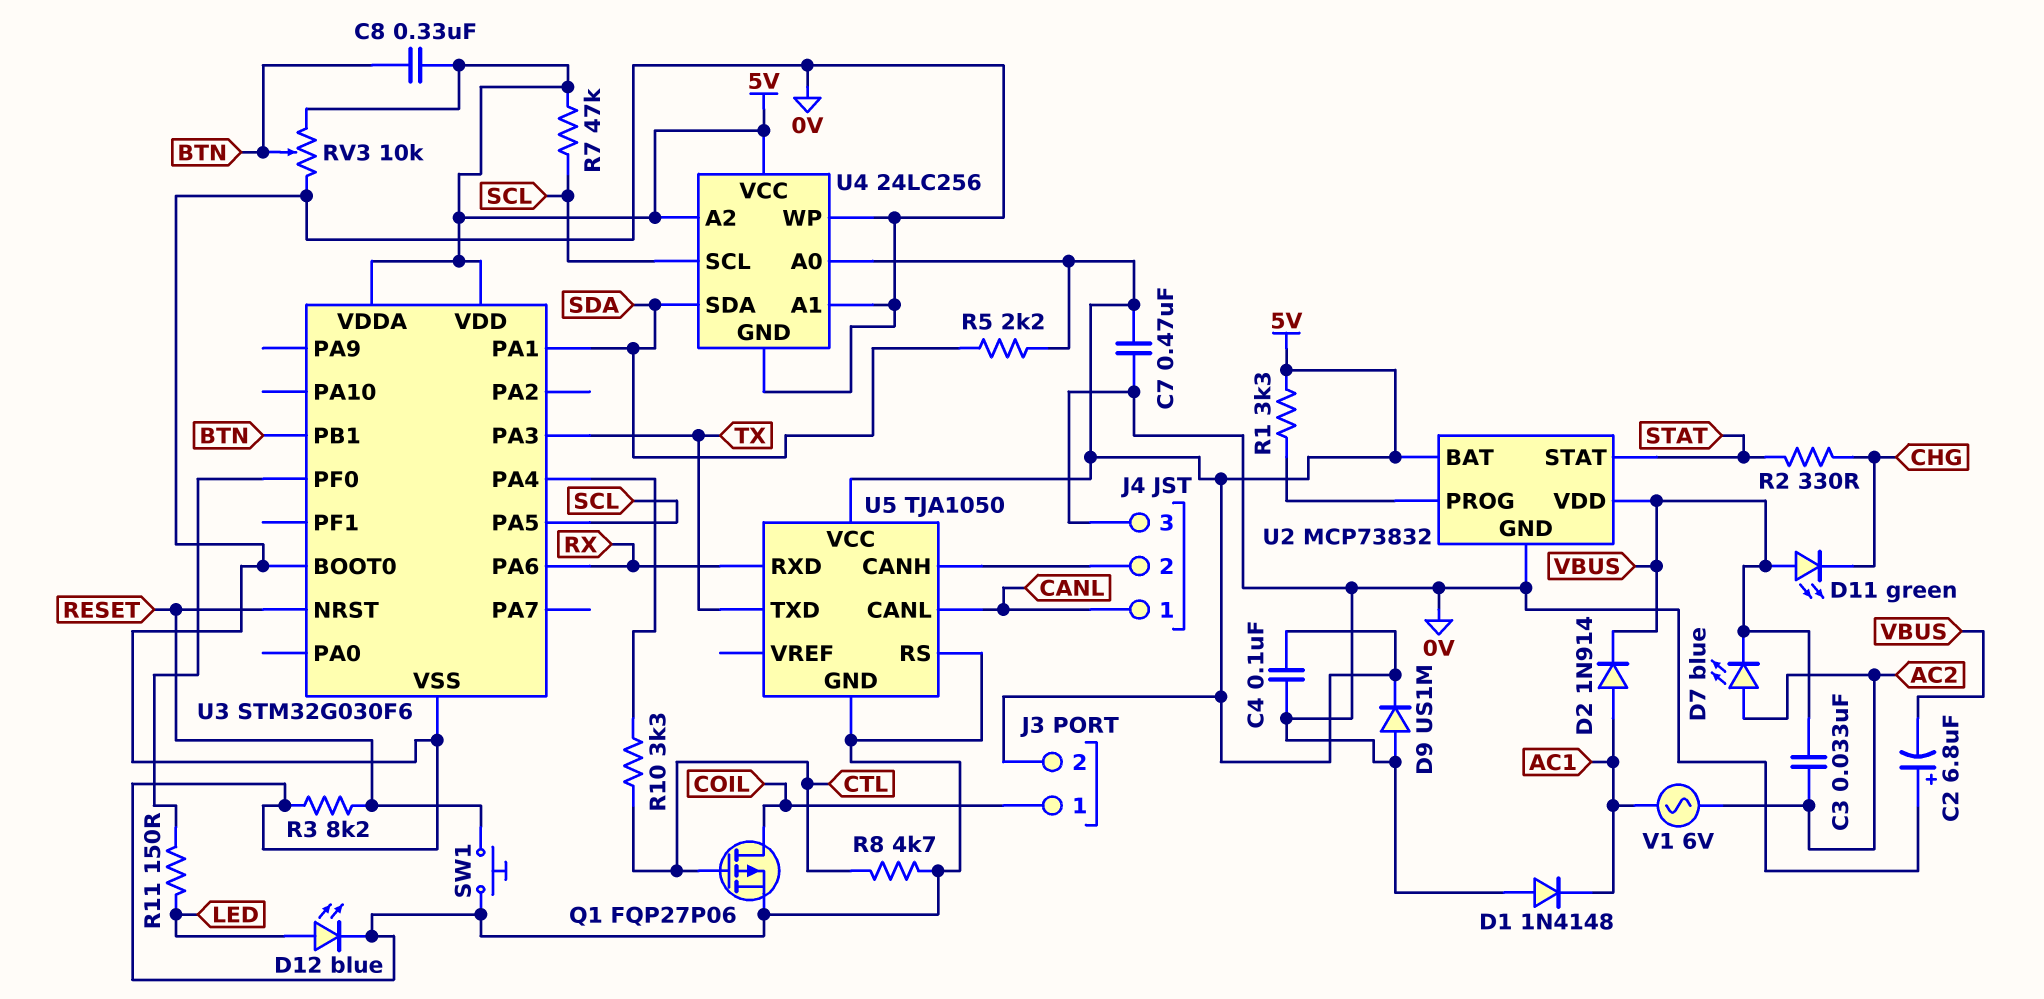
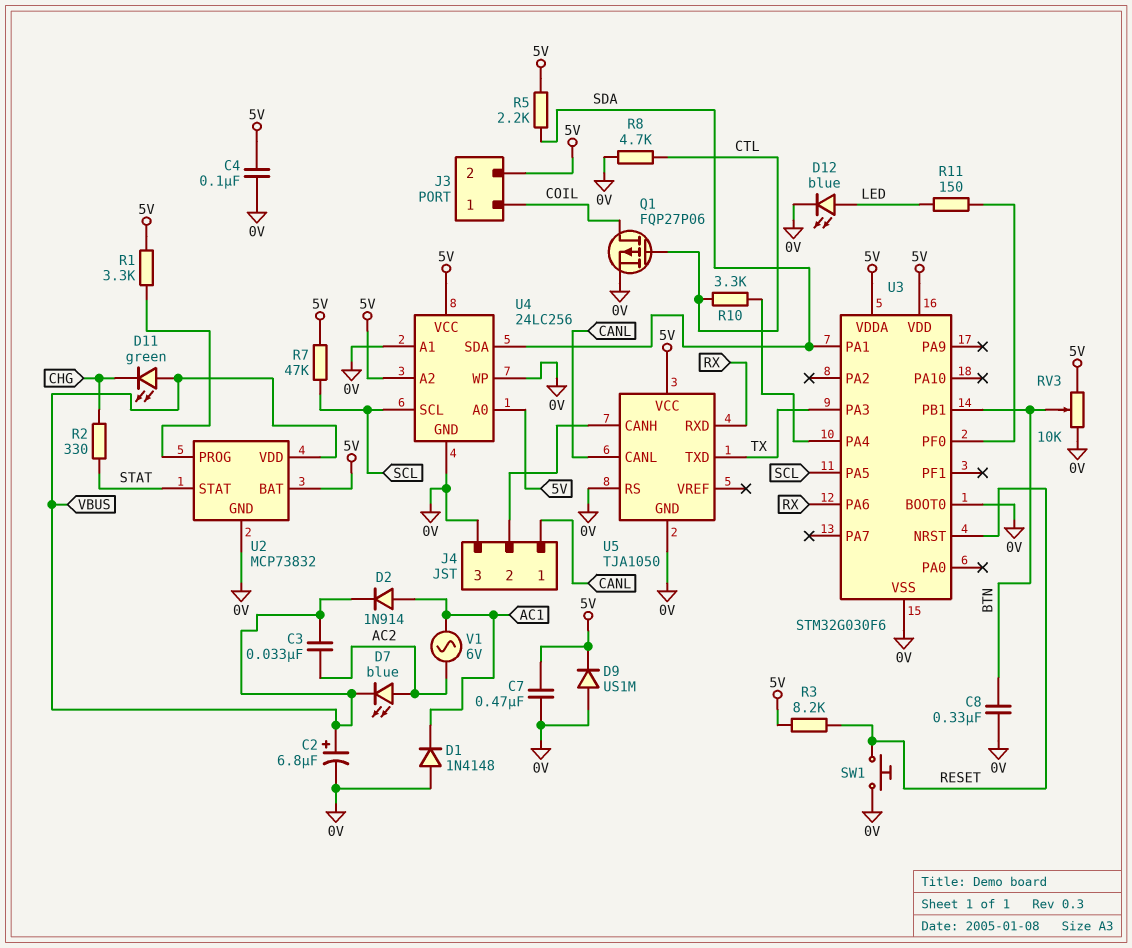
C2: 6.8uF (plus 0V, minus VBUS) -> 6.8uF (plus VBUS, minus 0V)
C8: 330nF (5V, BTN) -> 330nF (0V, BTN)
R3: 8.2k (0V, RESET) -> 8.2k (5V, RESET)

